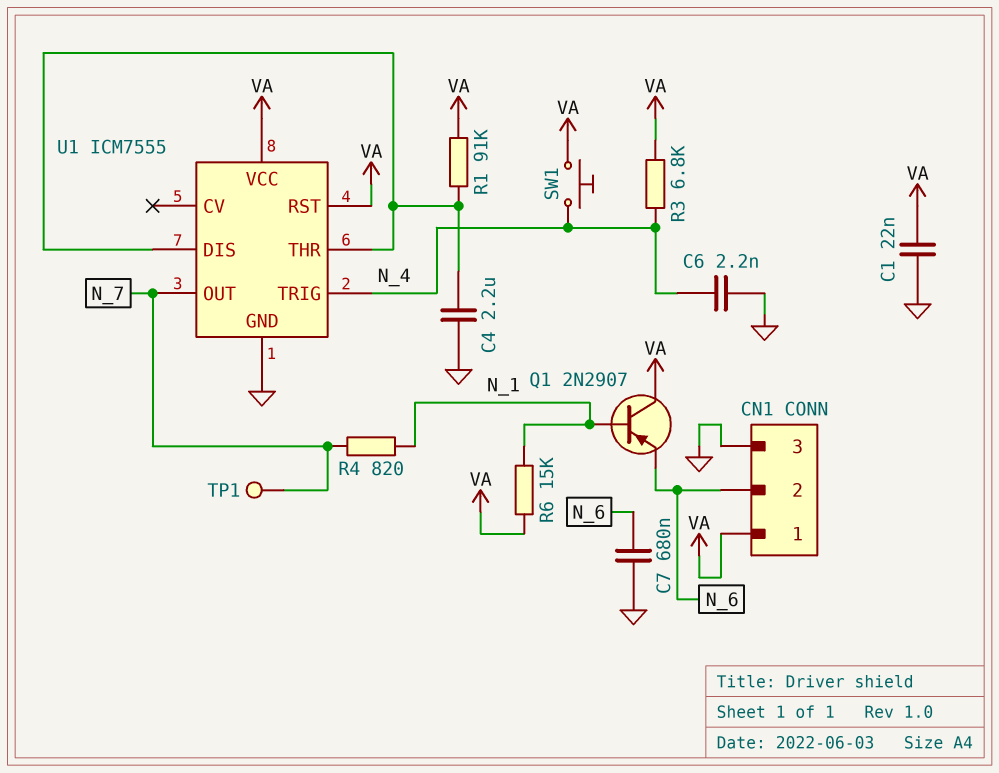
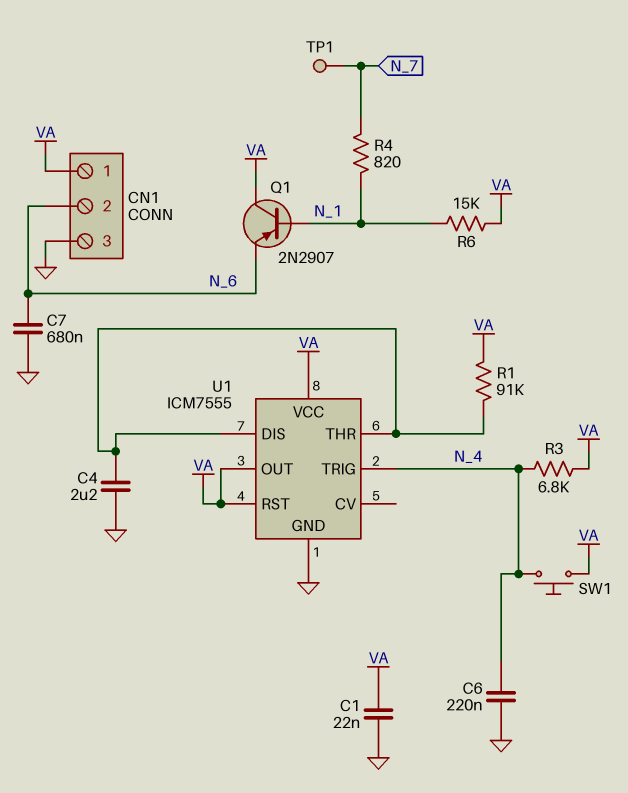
C6: 2.2nF (GND, N_4) -> 220nF (GND, N_4)
U1 pin OUT: N_7 -> VA

